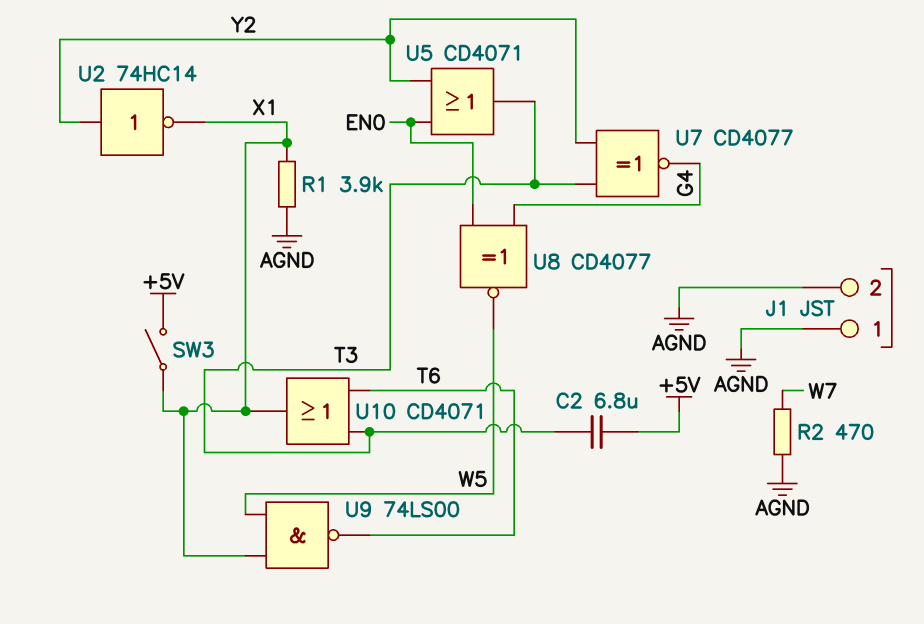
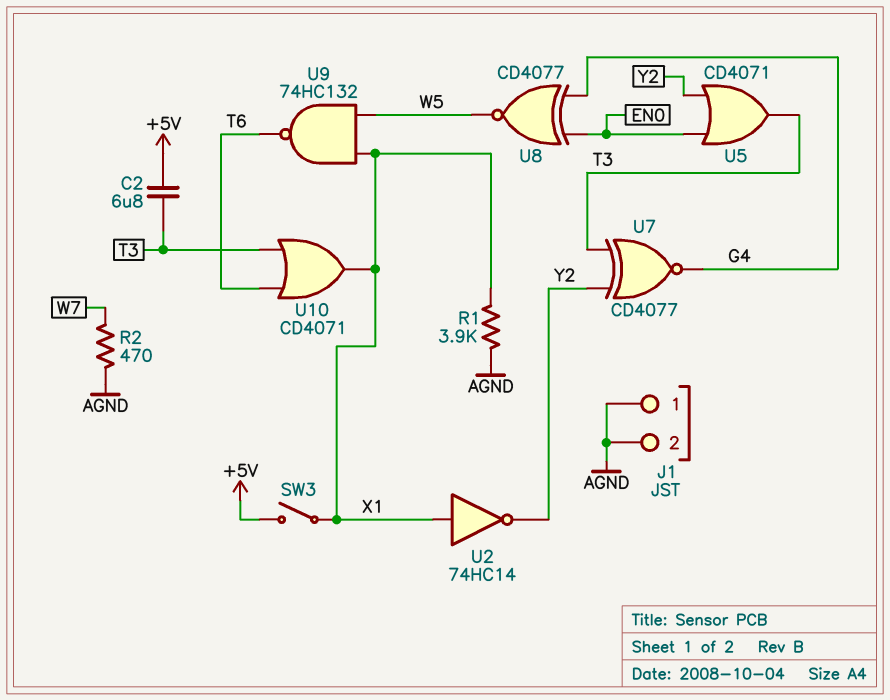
U2: NOT 74HC14 (in Y2, out X1) -> NOT 74HC14 (in X1, out Y2)
U9: NAND 74LS00 (in W5, in X1, out T6) -> NAND 74HC132 (in W5, in X1, out T6)

